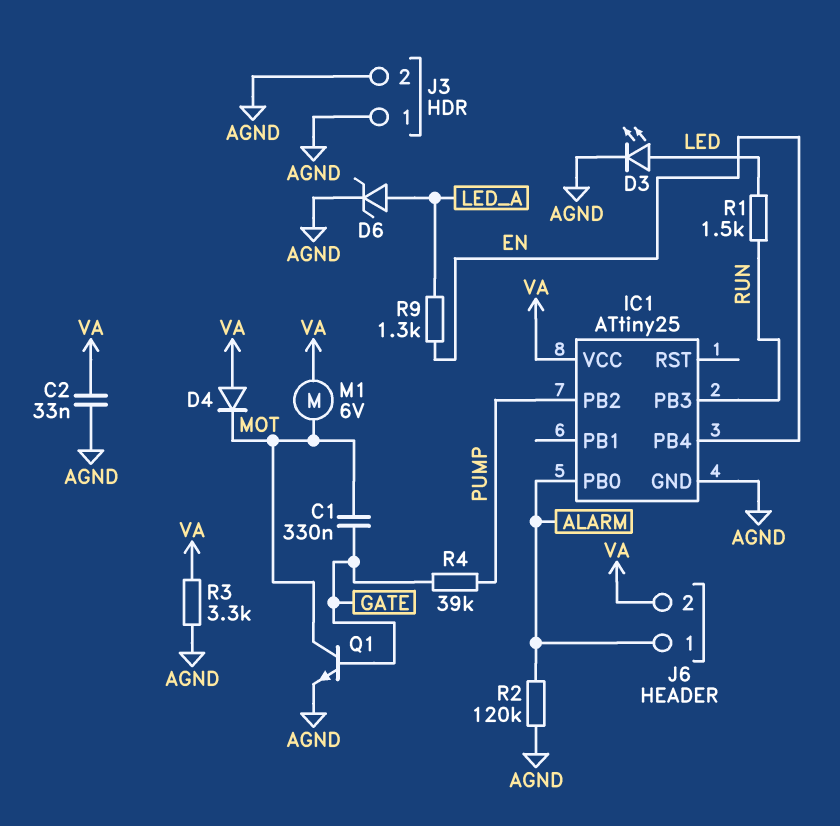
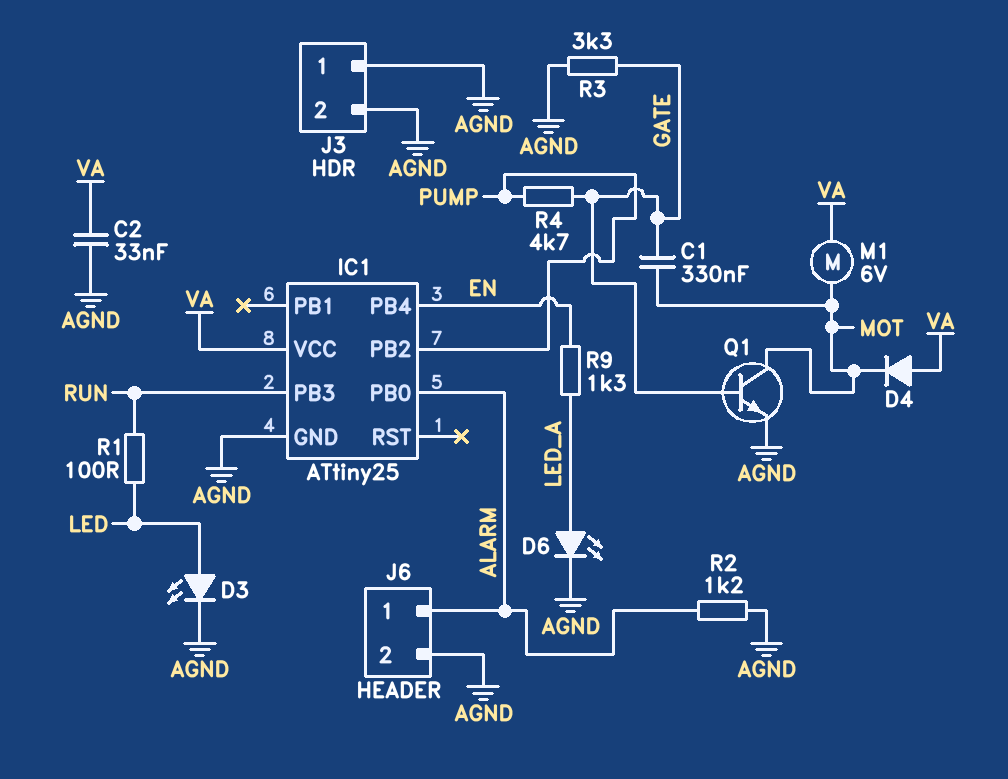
D6: zener (A LED_A, K AGND) -> LED (A LED_A, K AGND)
J6 pin 2: VA -> AGND
R1: 1.5k (LED, RUN) -> 100 (LED, RUN)
R2: 120k (AGND, ALARM) -> 1.2k (AGND, ALARM)
R3: 3.3k (AGND, VA) -> 3.3k (AGND, GATE)
R4: 39k (GATE, PUMP) -> 4.7k (GATE, PUMP)

